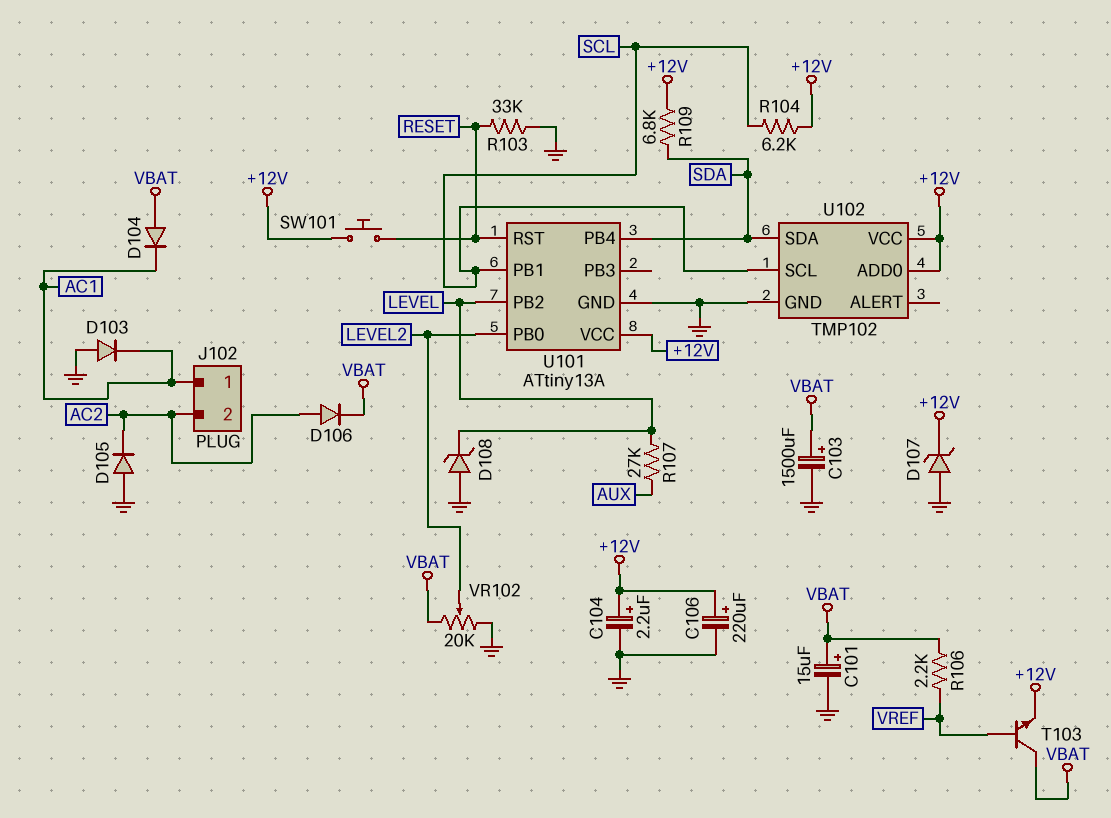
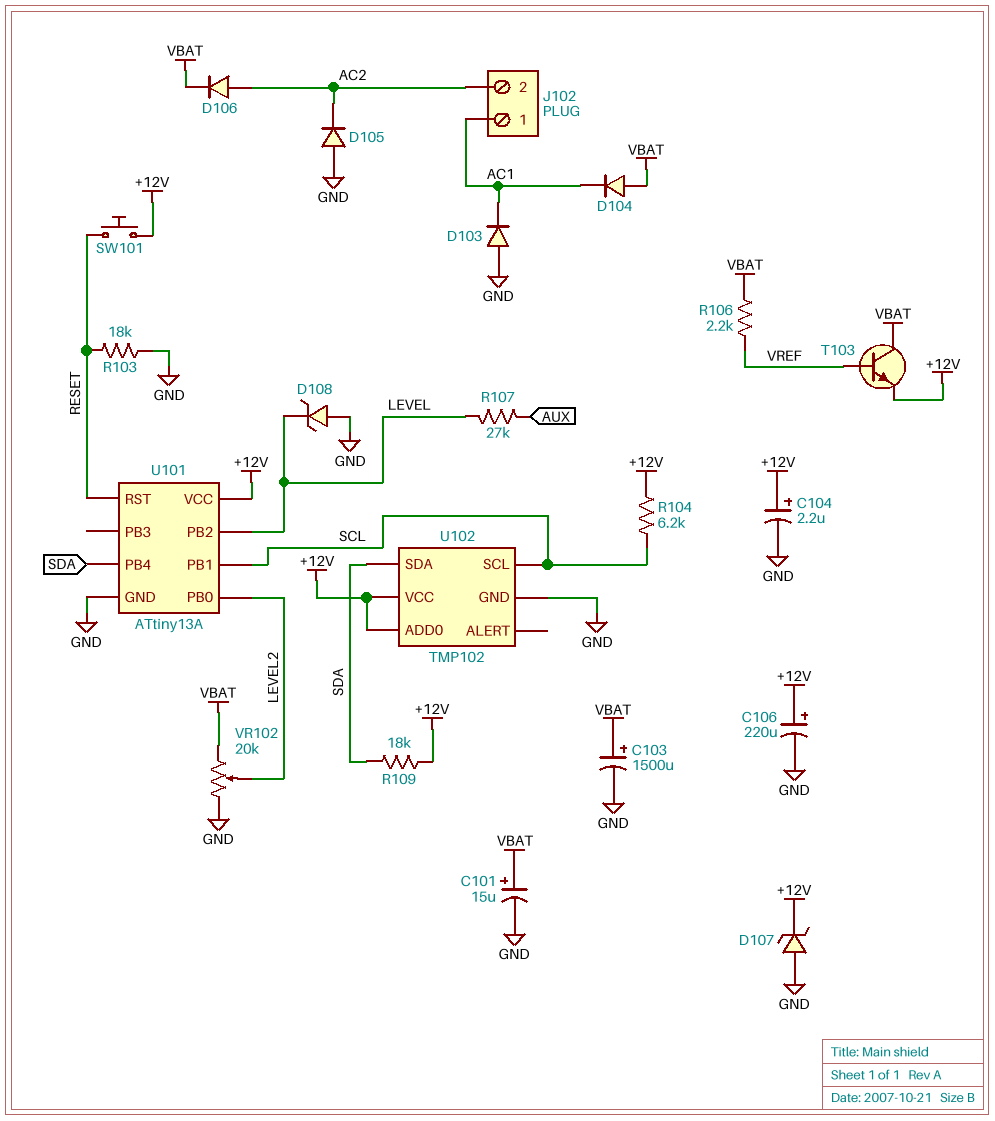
R103: 33k (GND, RESET) -> 18k (GND, RESET)
R109: 6.8k (+12V, SDA) -> 18k (+12V, SDA)

